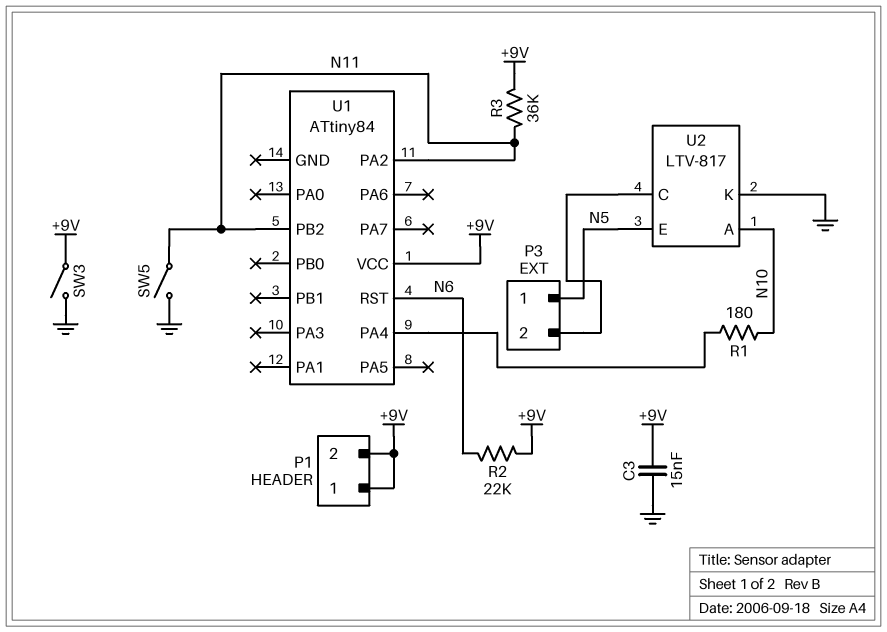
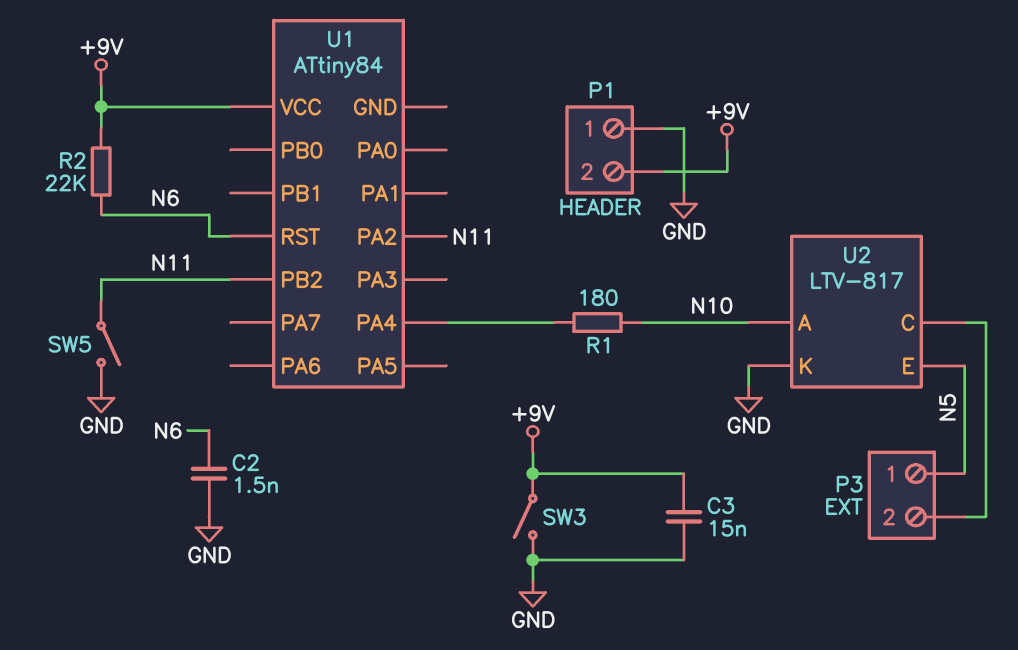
C2: none -> 1.5nF (GND, N6)
P1 pin 1: +9V -> GND
R3: 36k (+9V, N11) -> none

